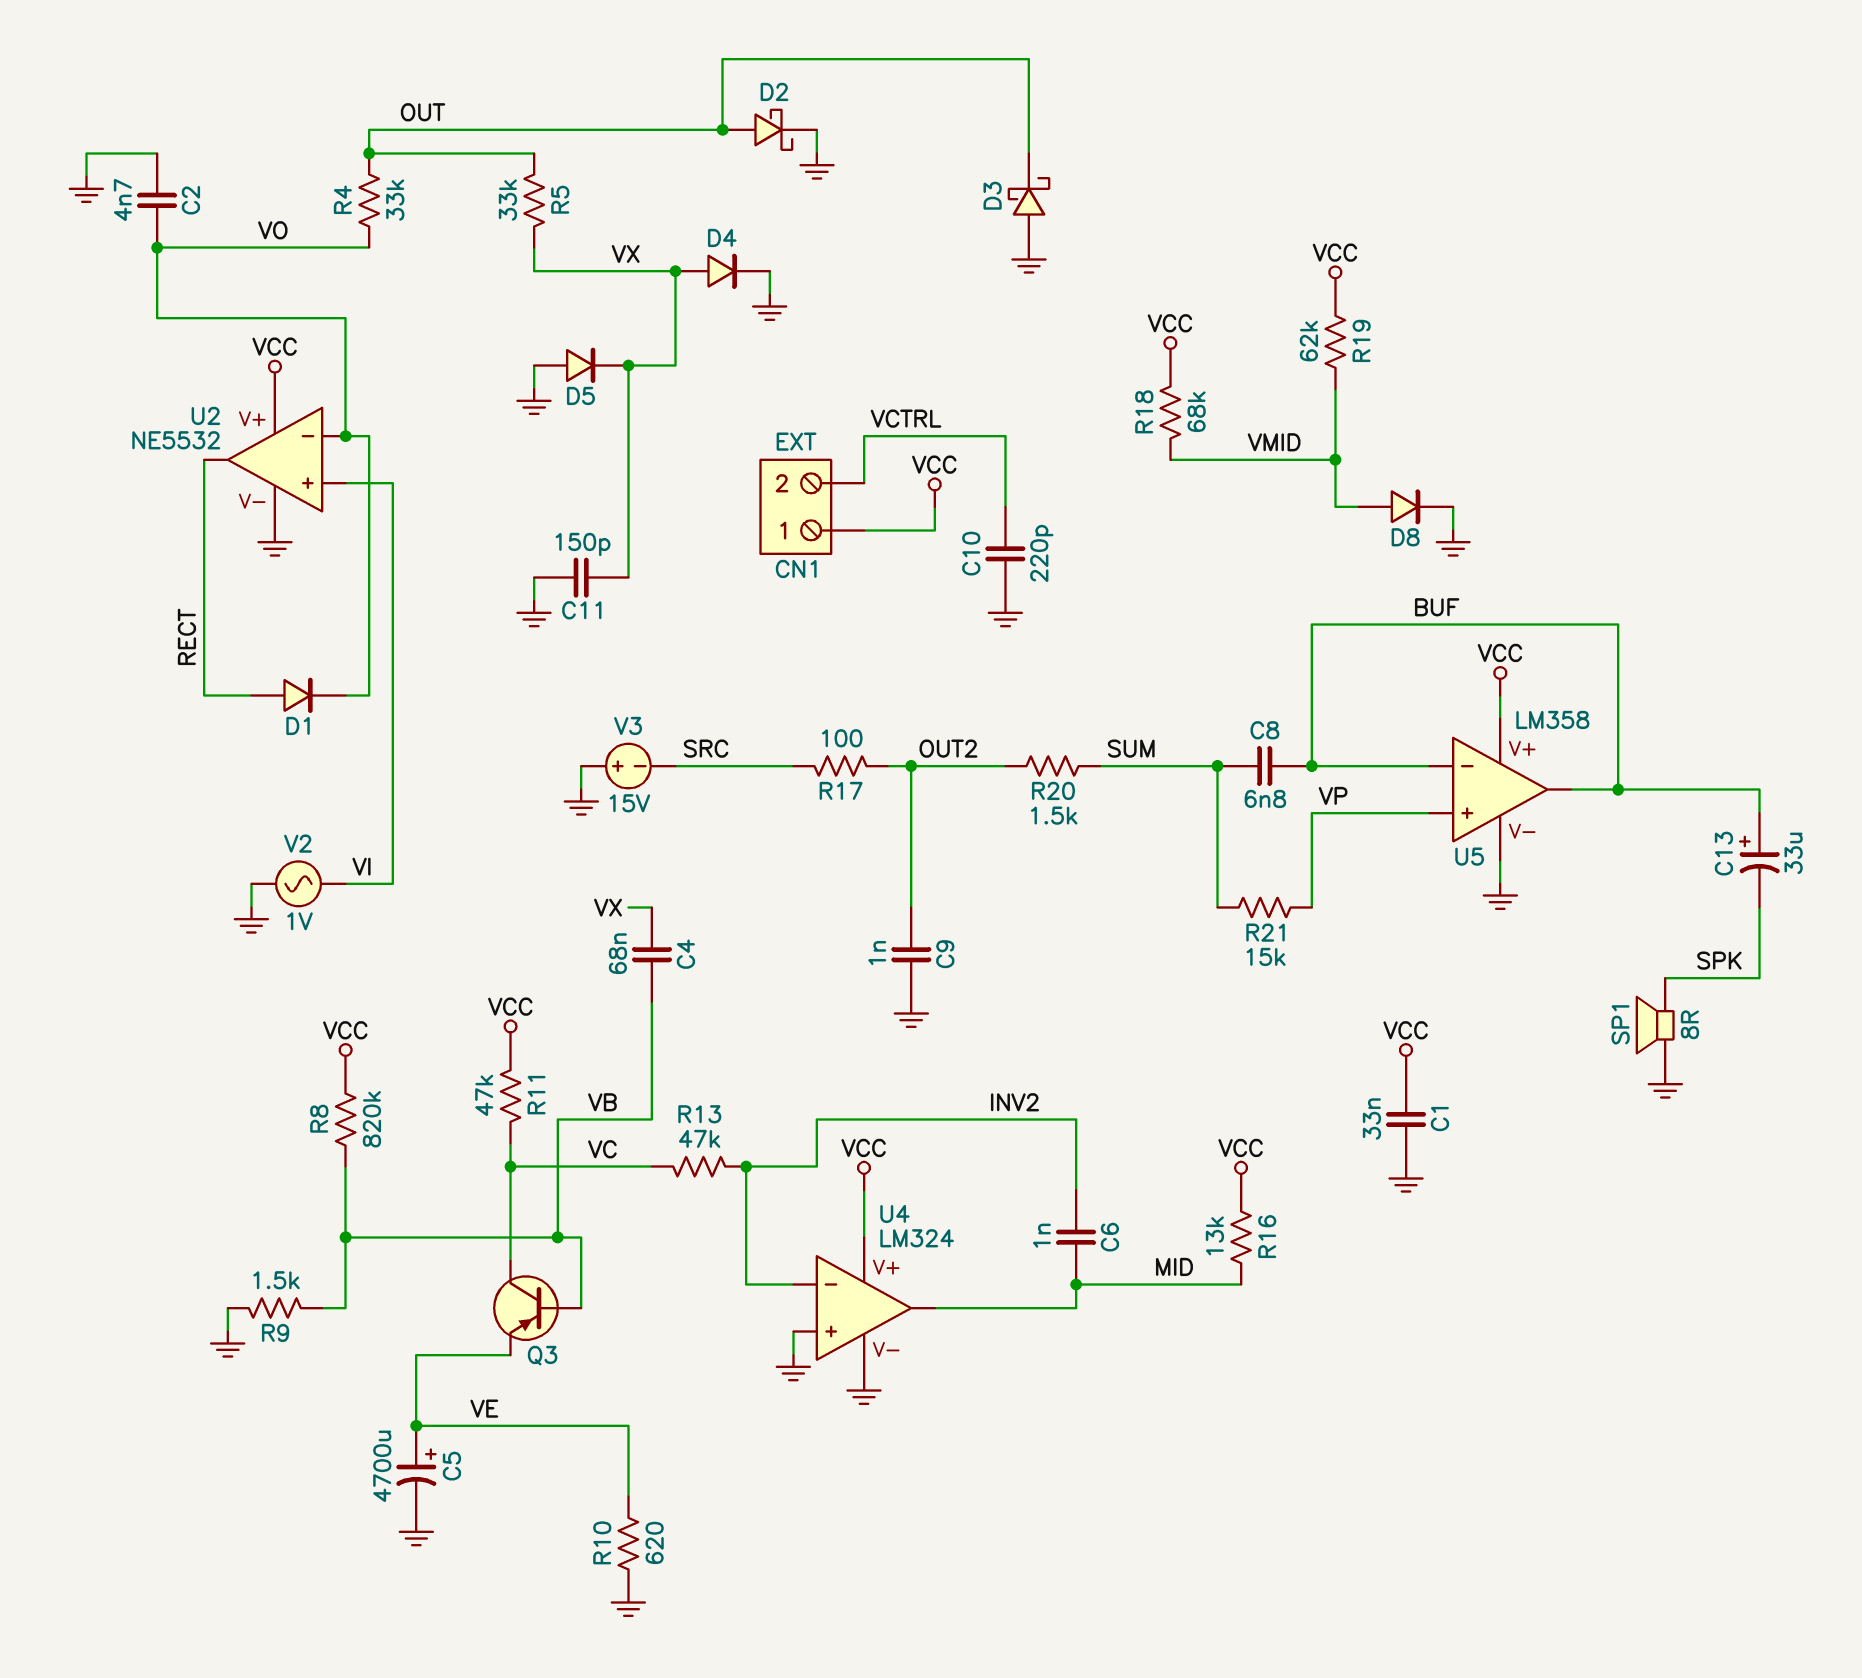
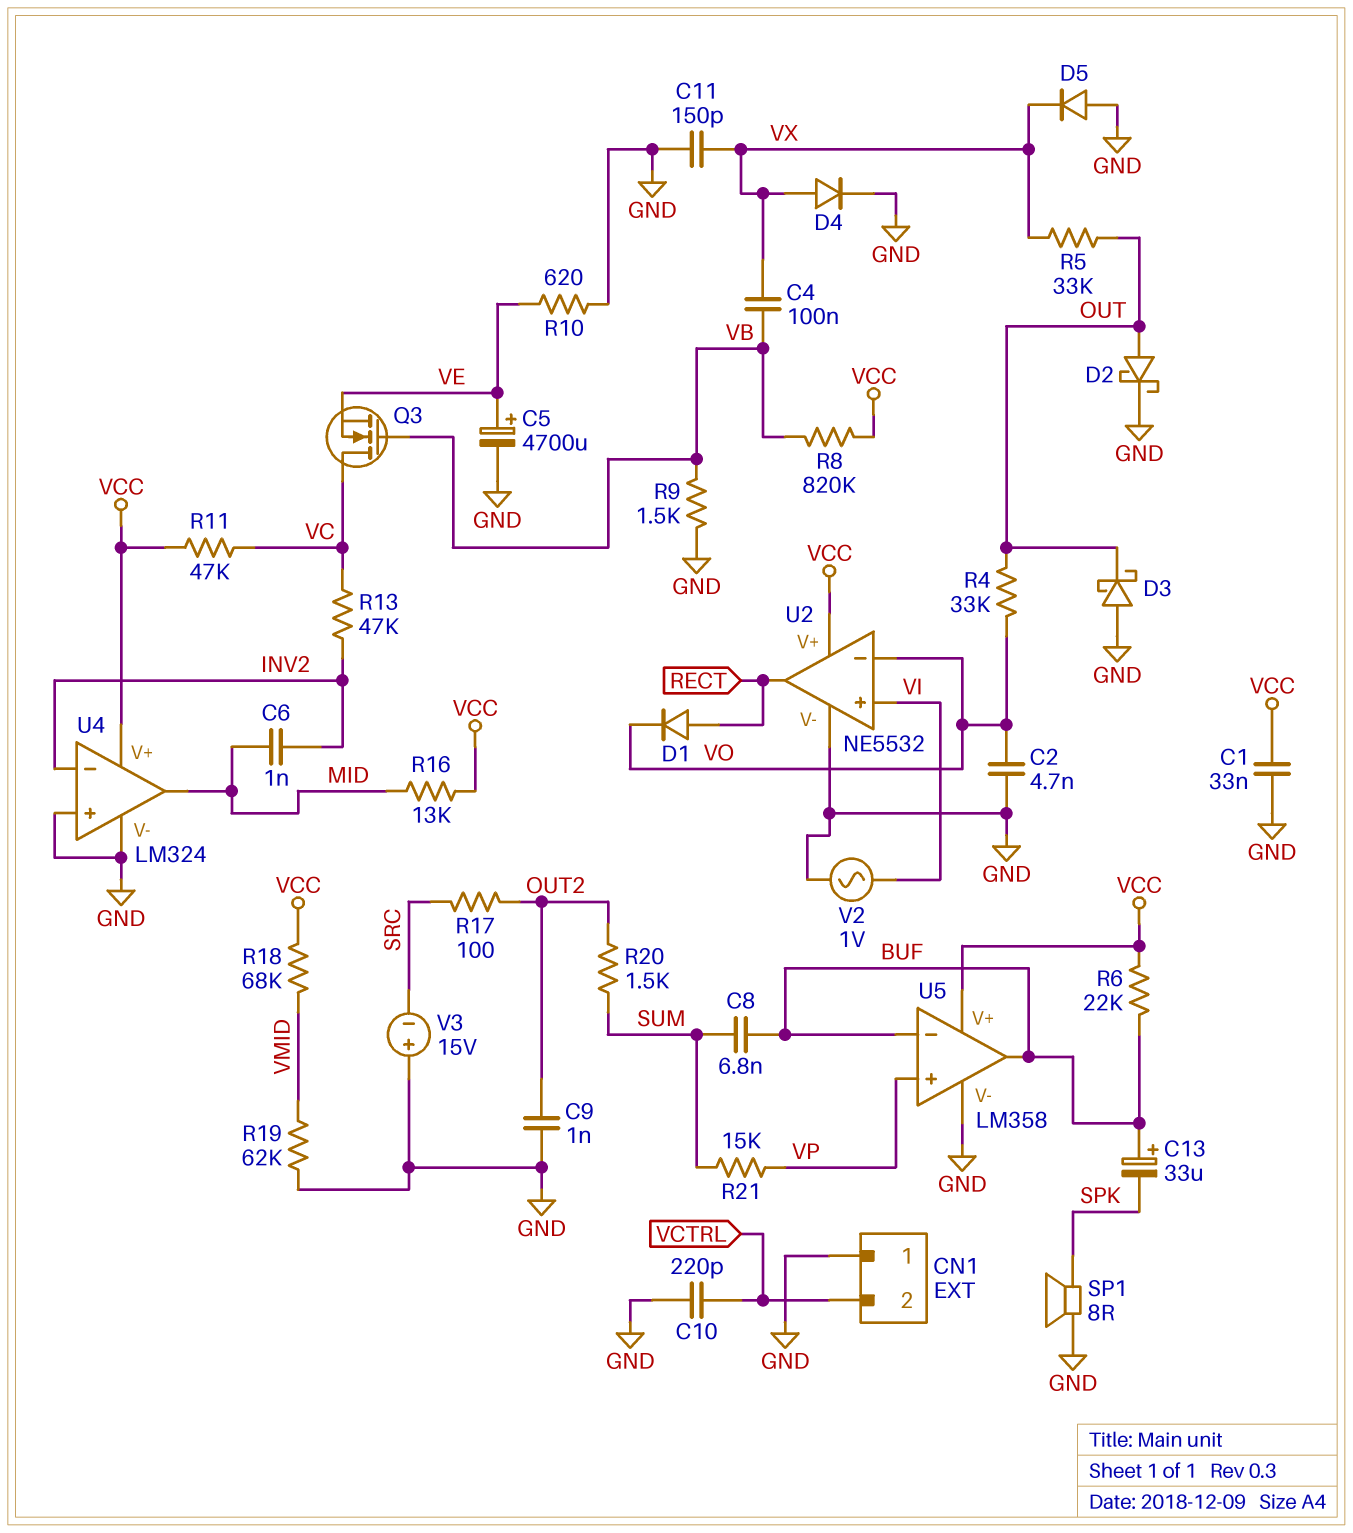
C4: 68nF (VB, VX) -> 100nF (VB, VX)
CN1 pin 1: VCC -> GND
D8: diode (A VMID, K GND) -> none
Q3: PNP (B VB, C VC, E VE) -> NMOS (G VB, D VC, S VE)
R6: none -> 22k (BUF, VCC)
R19: 62k (VCC, VMID) -> 62k (GND, VMID)

